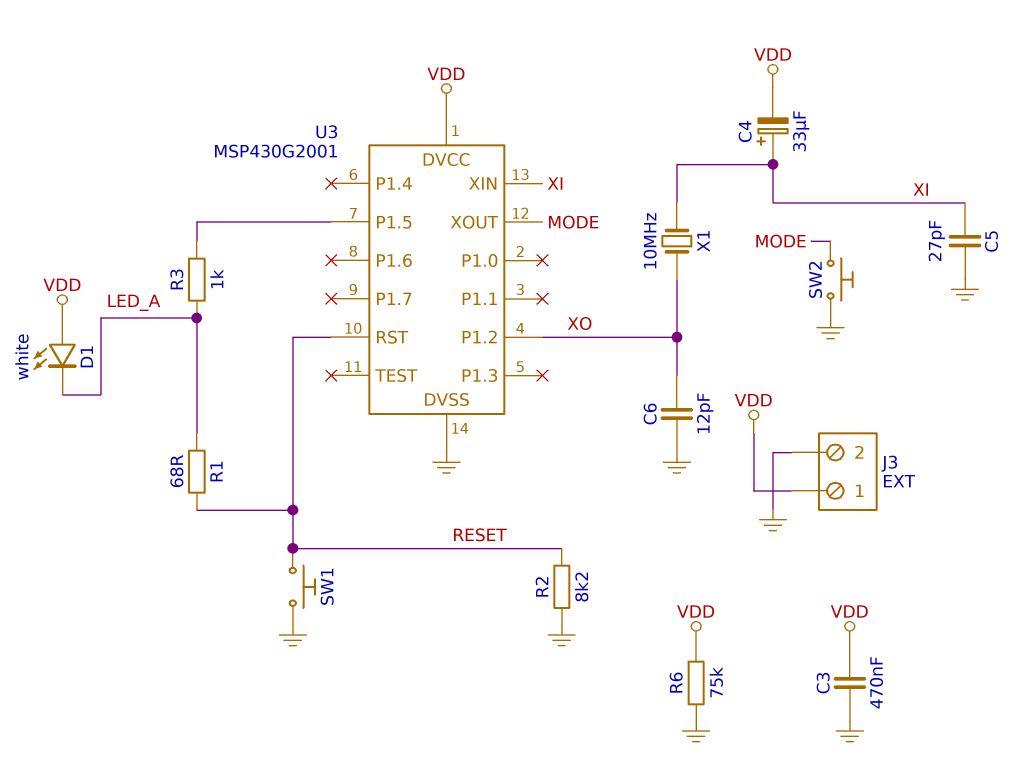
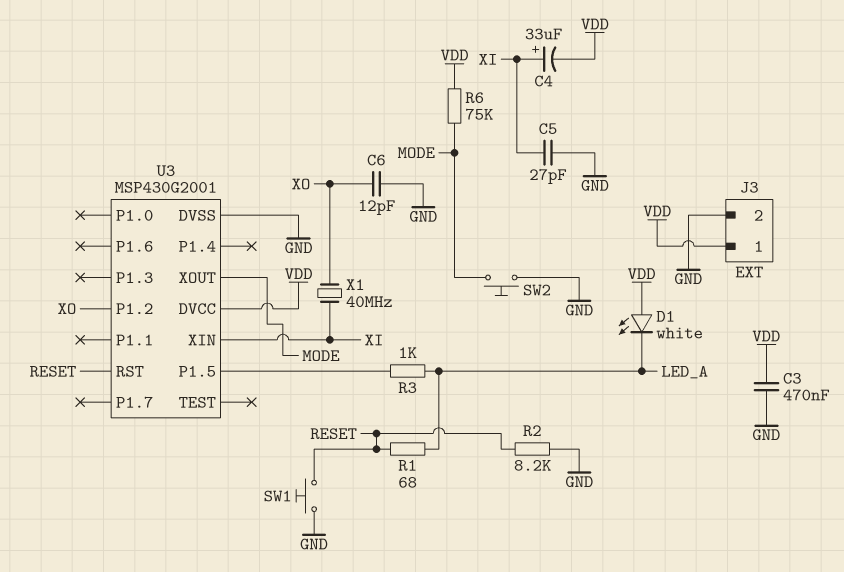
R6: 75k (GND, VDD) -> 75k (MODE, VDD)
X1: 10MHz (XI, XO) -> 40MHz (XI, XO)

